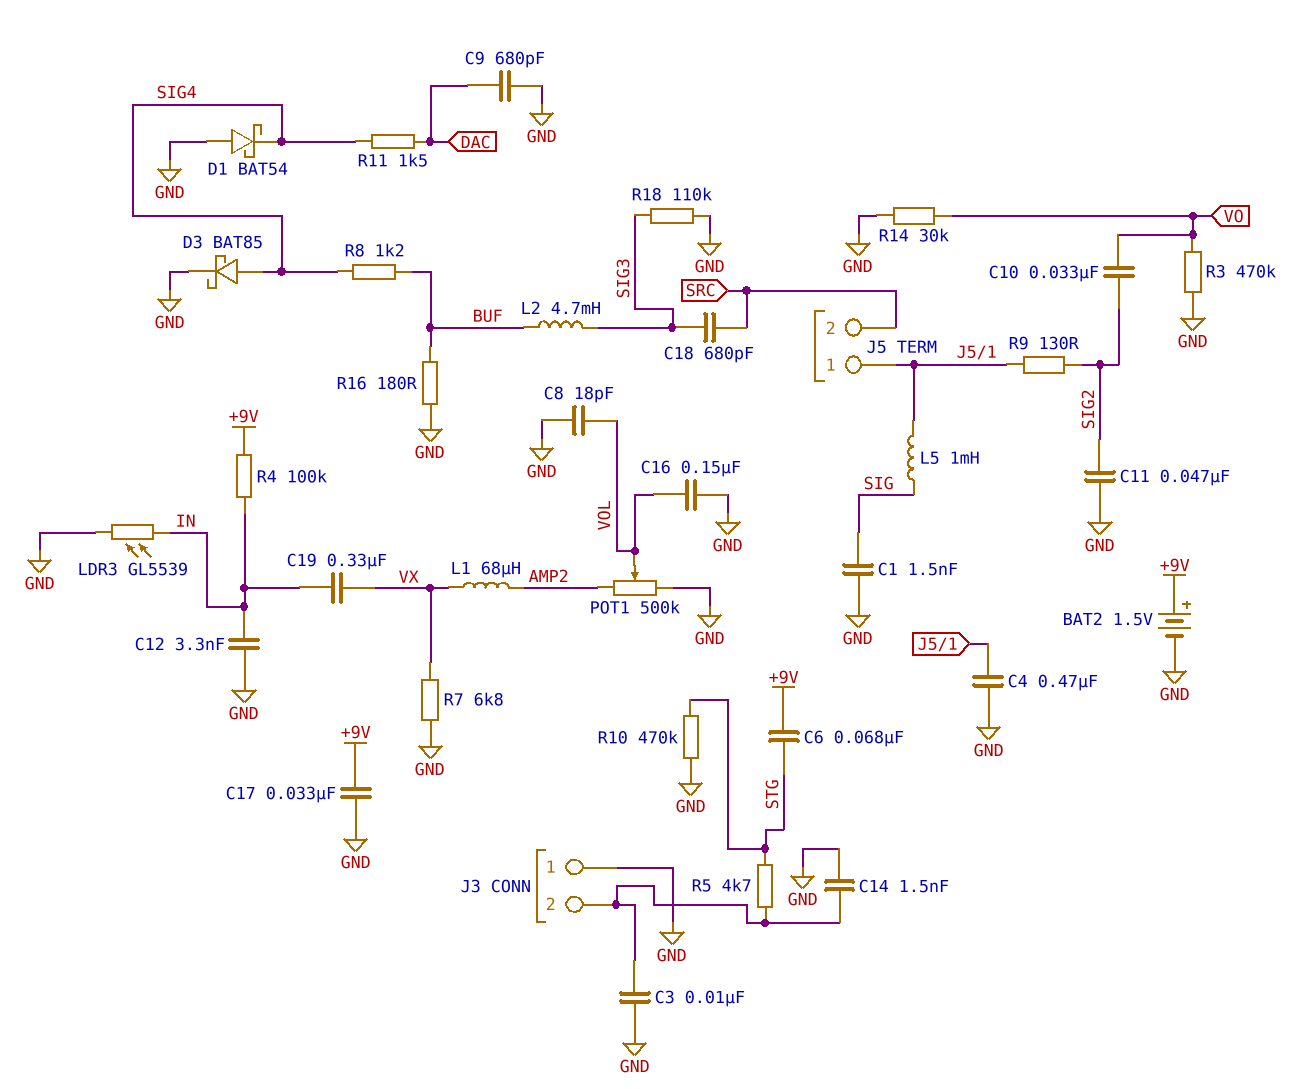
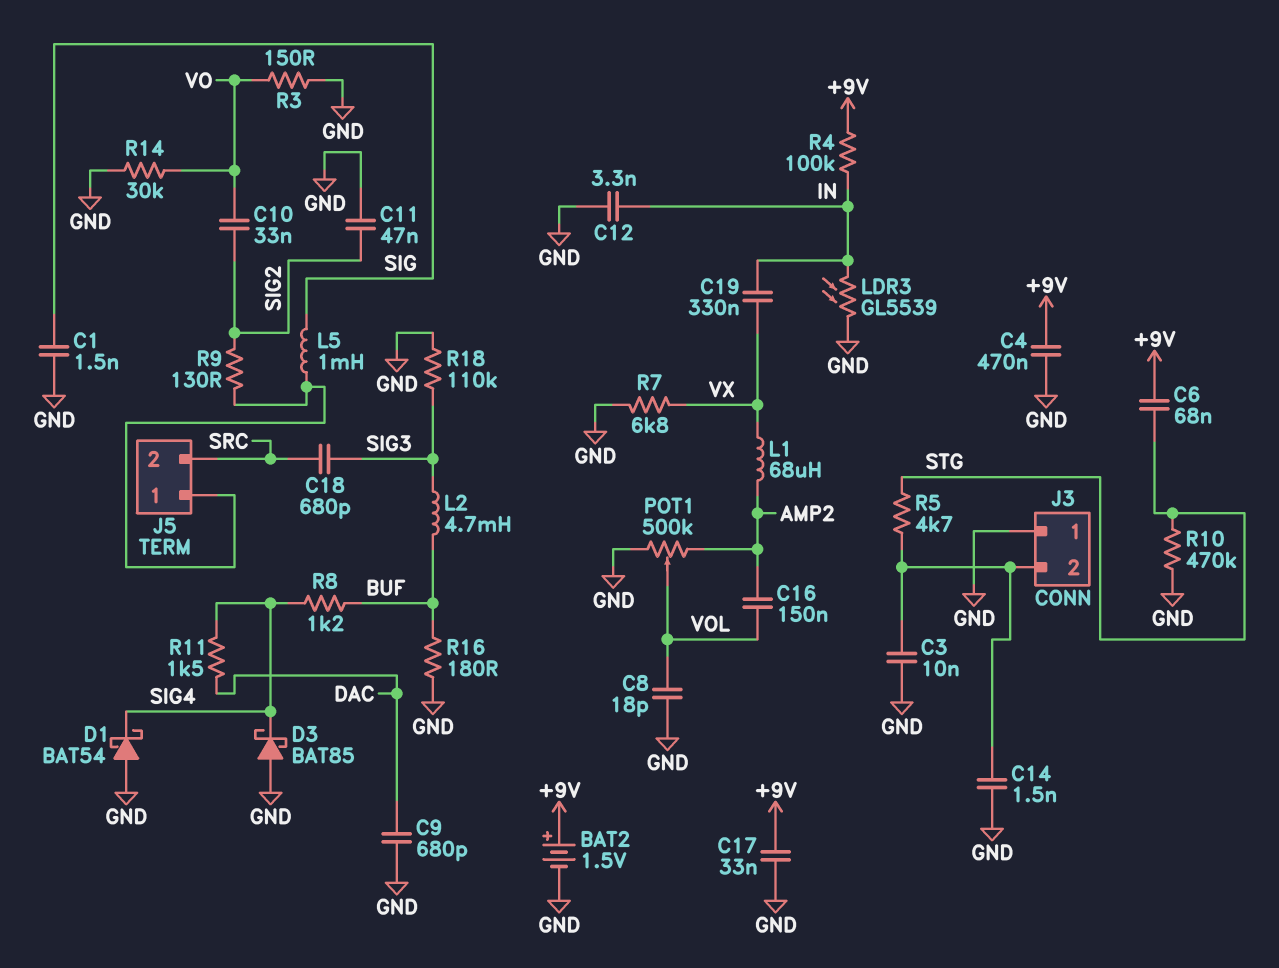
C4: 470nF (GND, J5/1) -> 470nF (+9V, GND)
C16: 150nF (GND, VOL) -> 150nF (AMP2, VOL)
D3: schottky BAT85 (A SIG4, K GND) -> schottky BAT85 (A GND, K SIG4)
R3: 470k (GND, VO) -> 150 (GND, VO)

